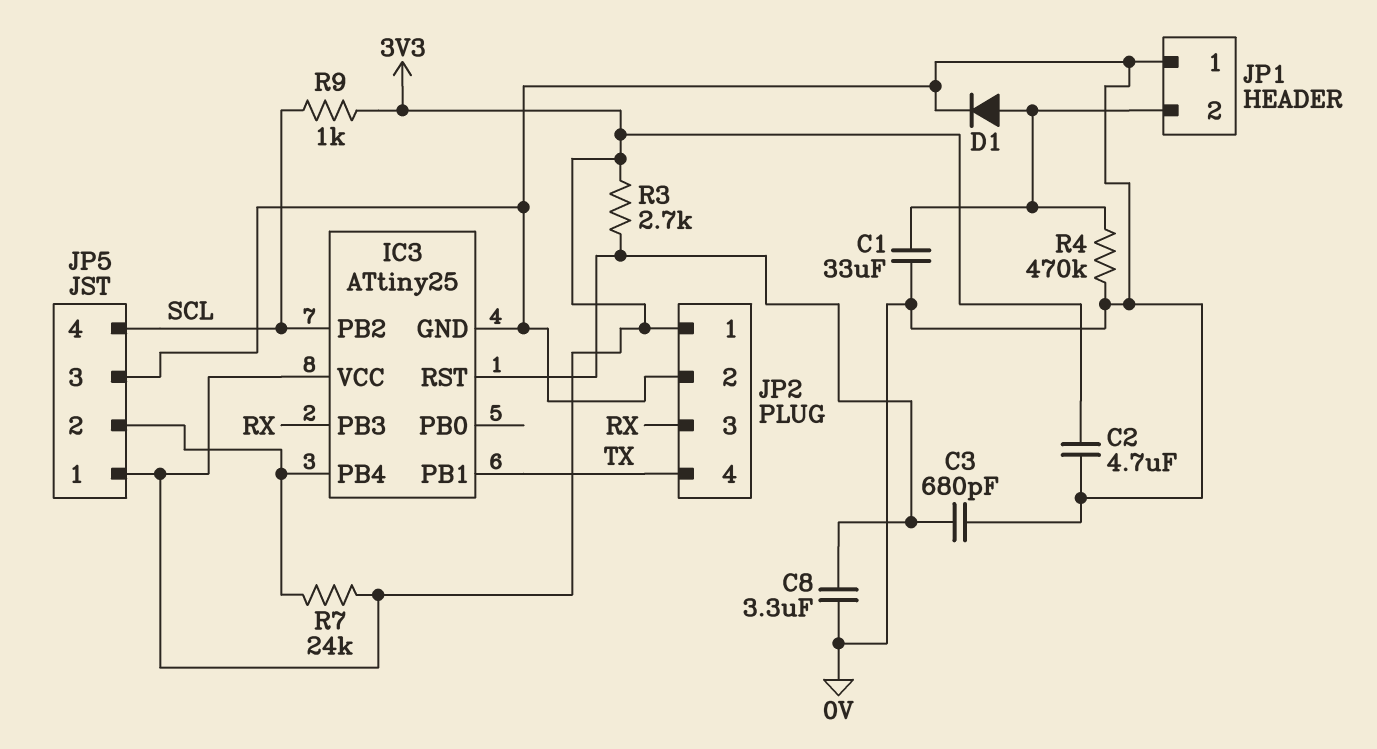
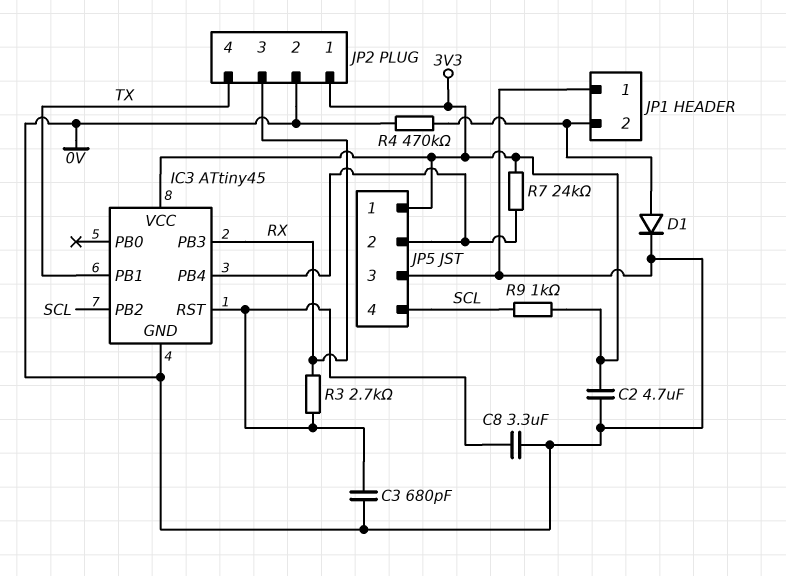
C1: 33uF (0V, JP1/2) -> none
IC3: ATtiny25 -> ATtiny45
R3: 2.7k (3V3, IC3/RST) -> 2.7k (IC3/RST, RX)

